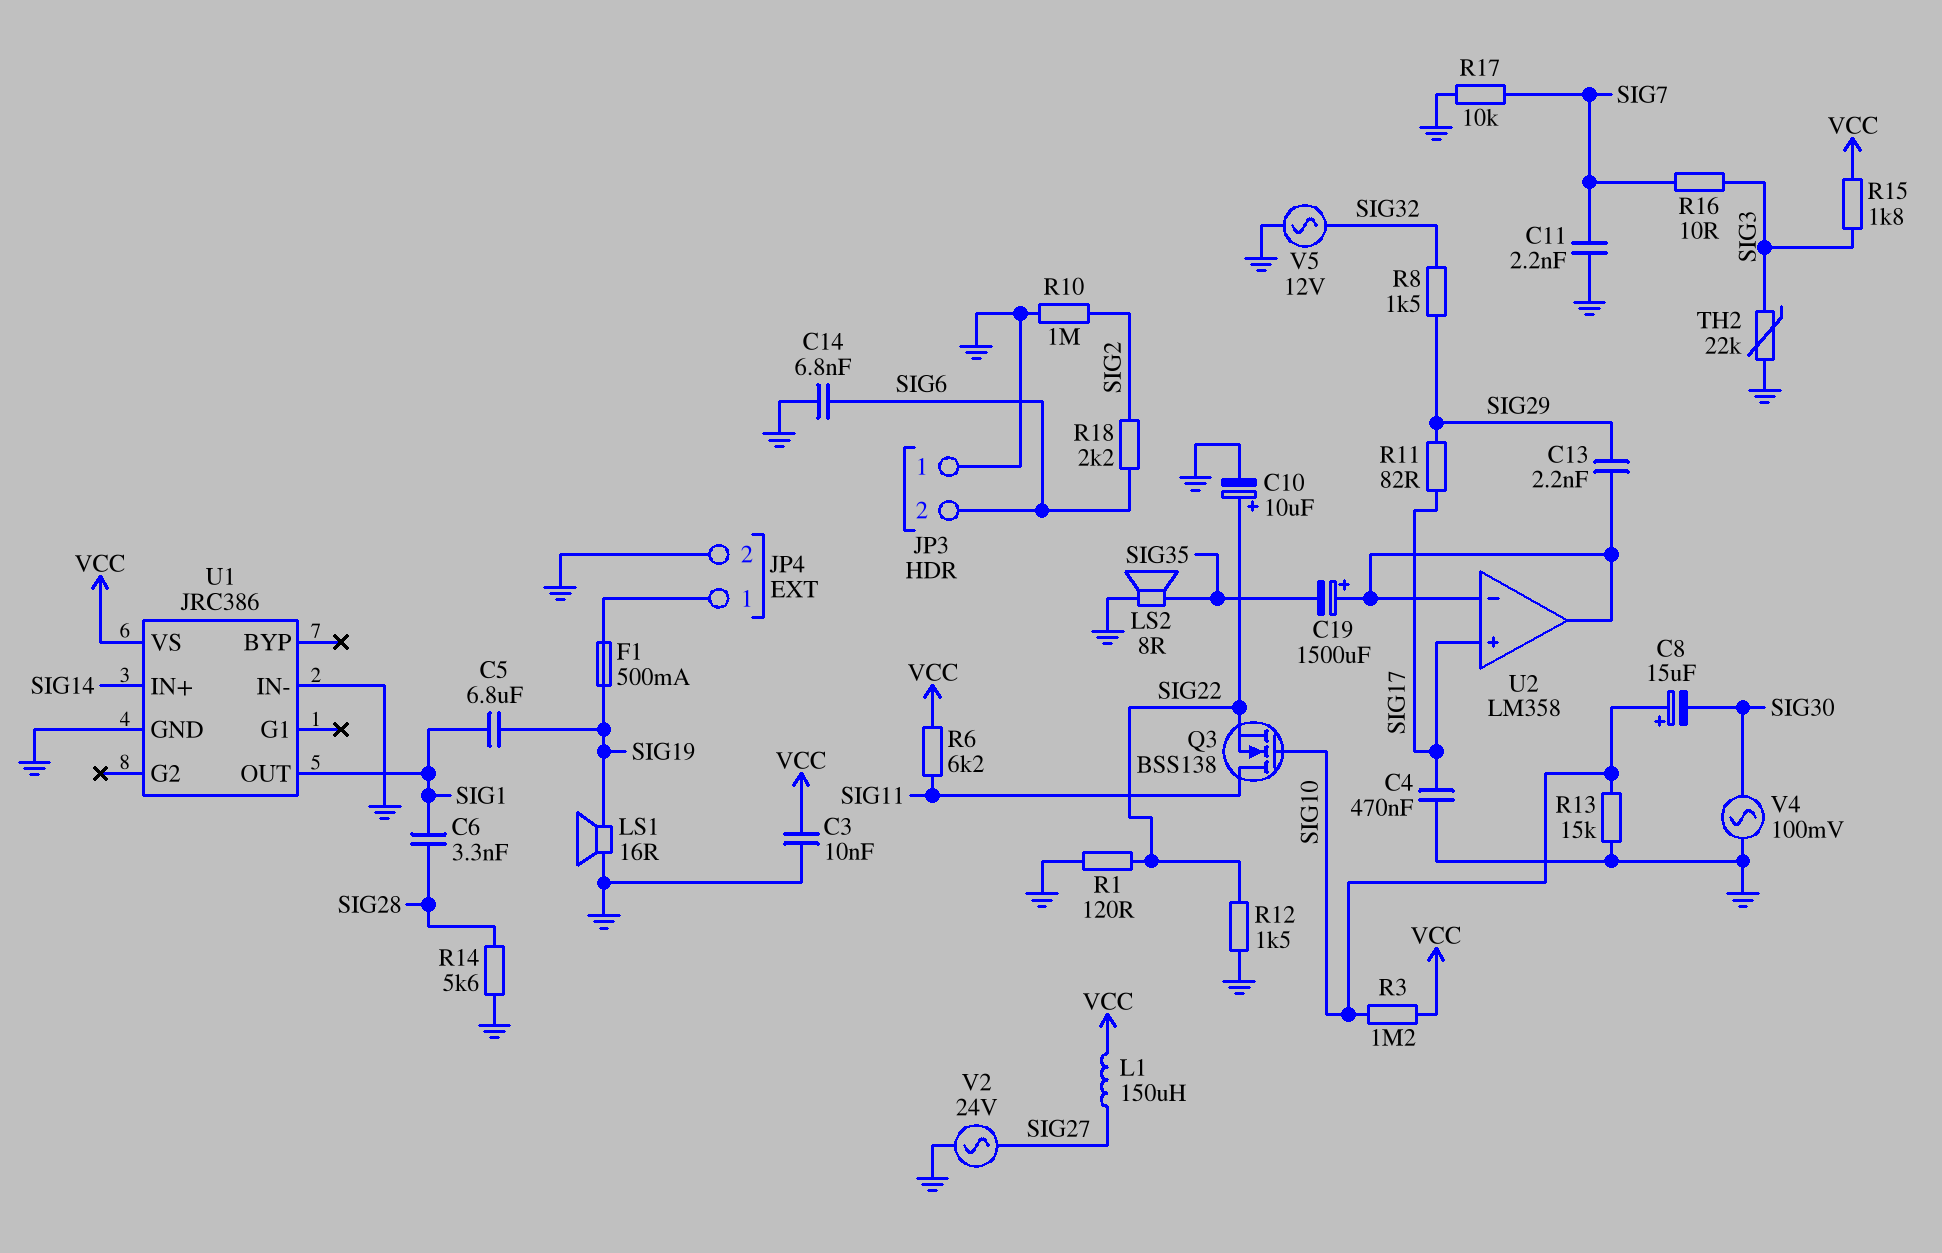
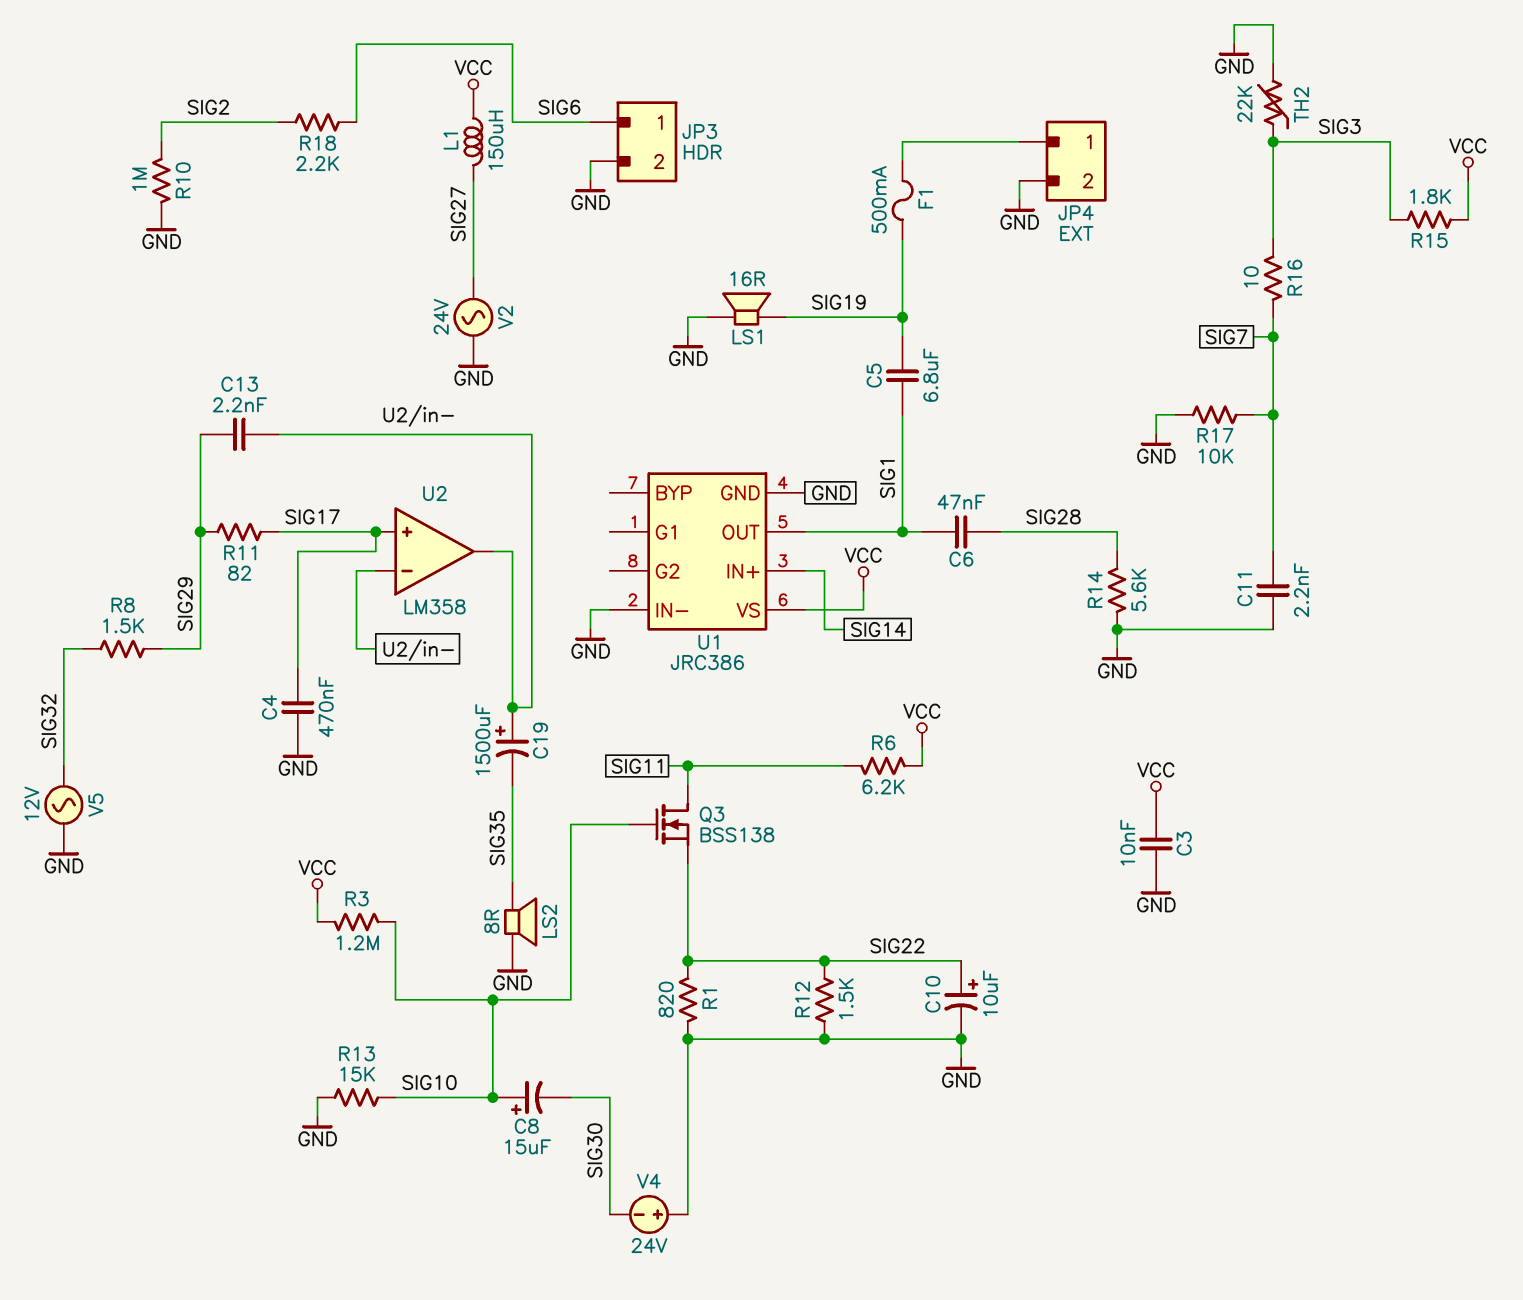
C6: 3.3nF (SIG1, SIG28) -> 47nF (SIG1, SIG28)
C14: 6.8nF (GND, SIG6) -> none
JP3 pin 1: GND -> SIG6
JP3 pin 2: SIG6 -> GND
R1: 120 (GND, SIG22) -> 820 (GND, SIG22)
V4: AC 100mV (GND, SIG30) -> 24V (plus GND, minus SIG30)

